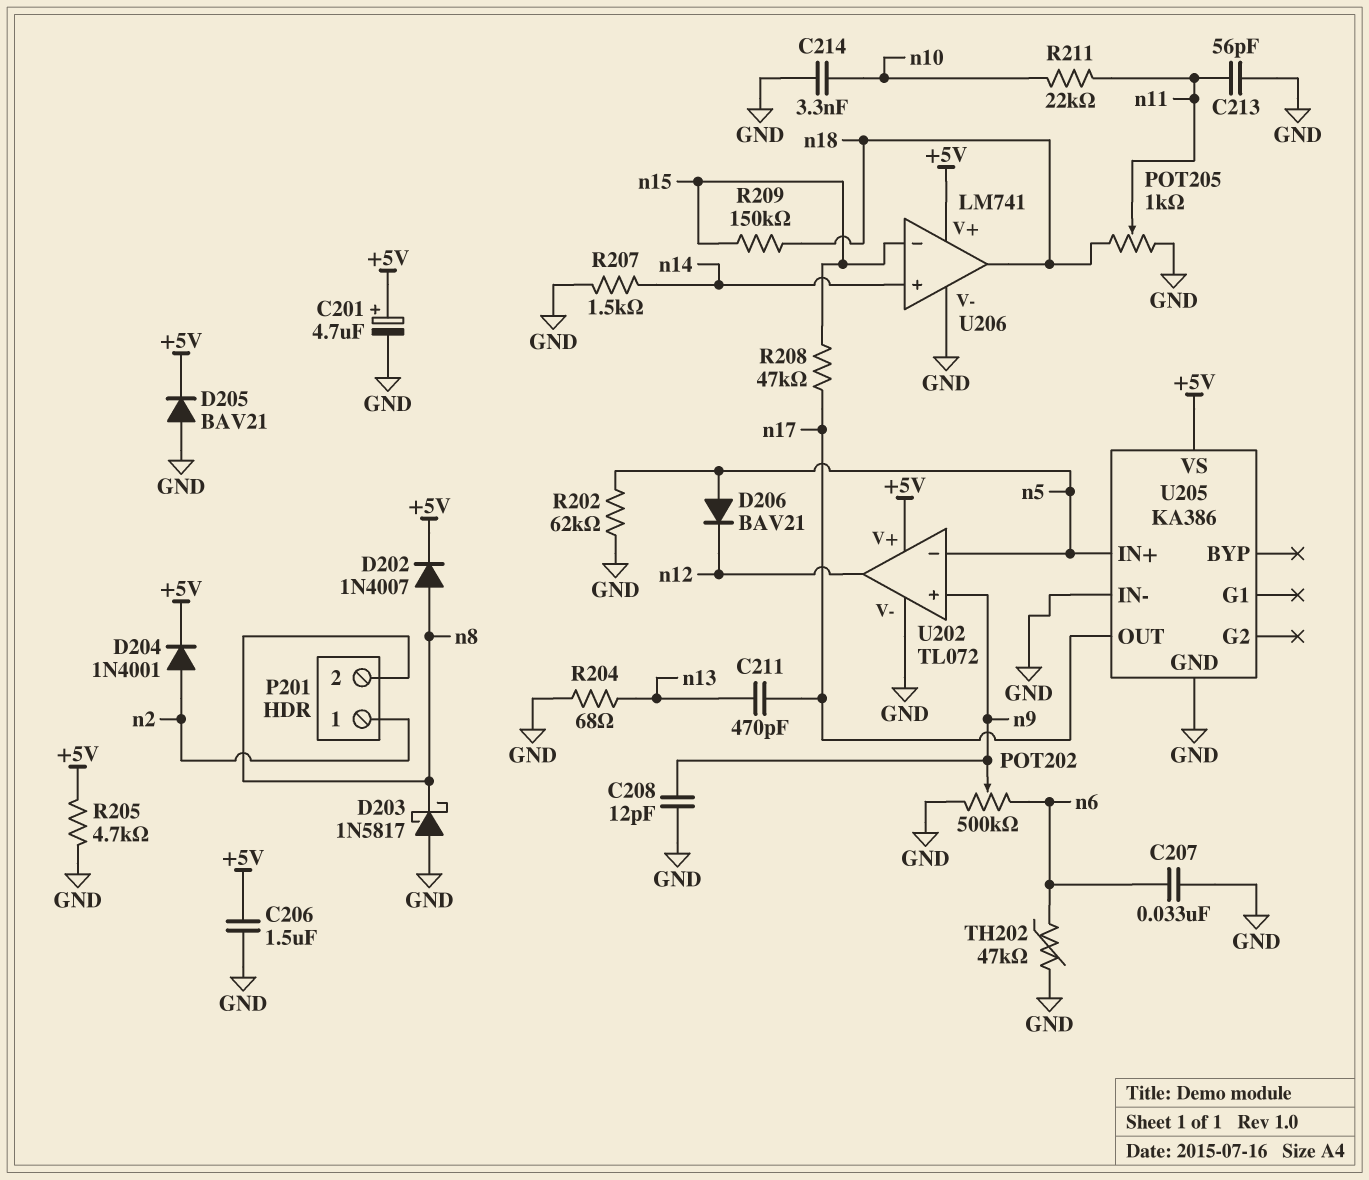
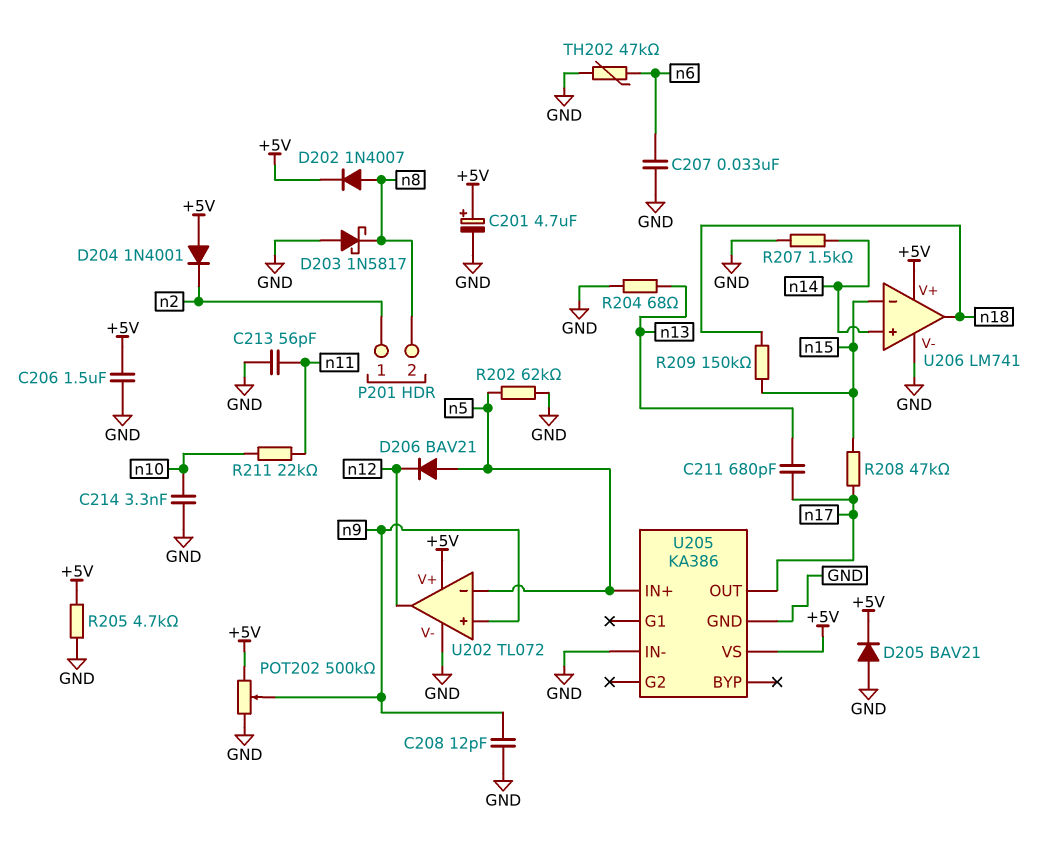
C211: 470pF (n13, n17) -> 680pF (n13, n17)
D204: diode 1N4001 (A n2, K +5V) -> diode 1N4001 (A +5V, K n2)
POT202: 500k (GND, n6, wiper n9) -> 500k (+5V, GND, wiper n9)
POT205: 1k (GND, n18, wiper n11) -> none

